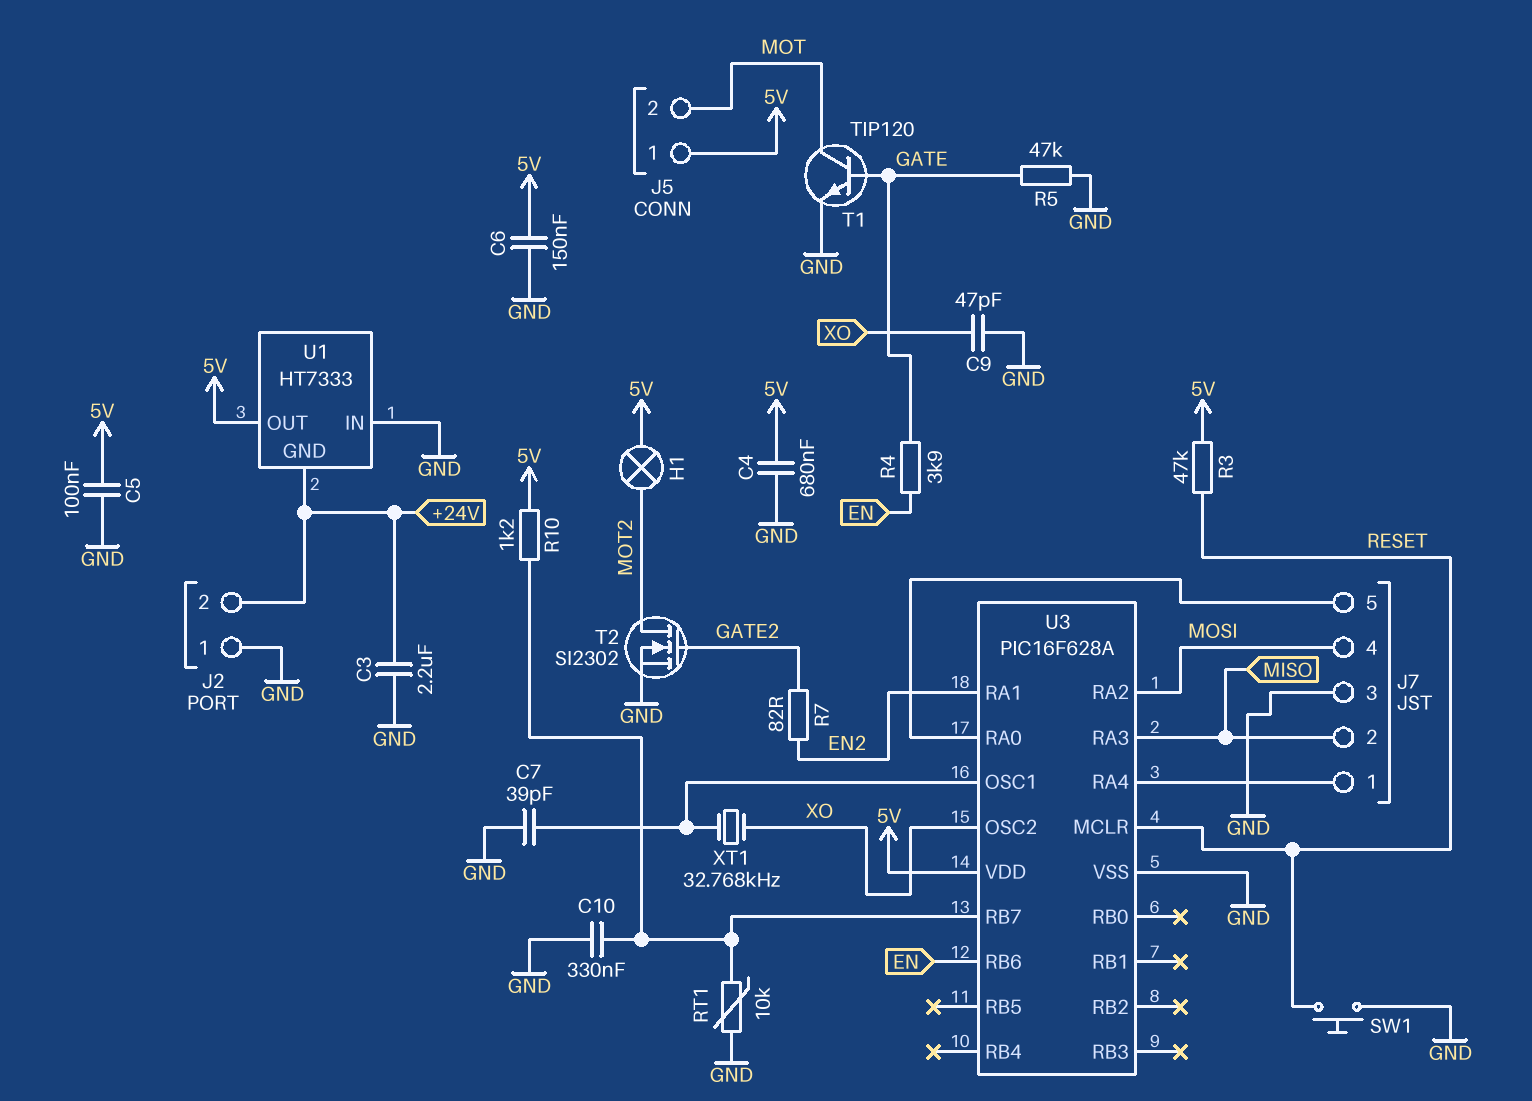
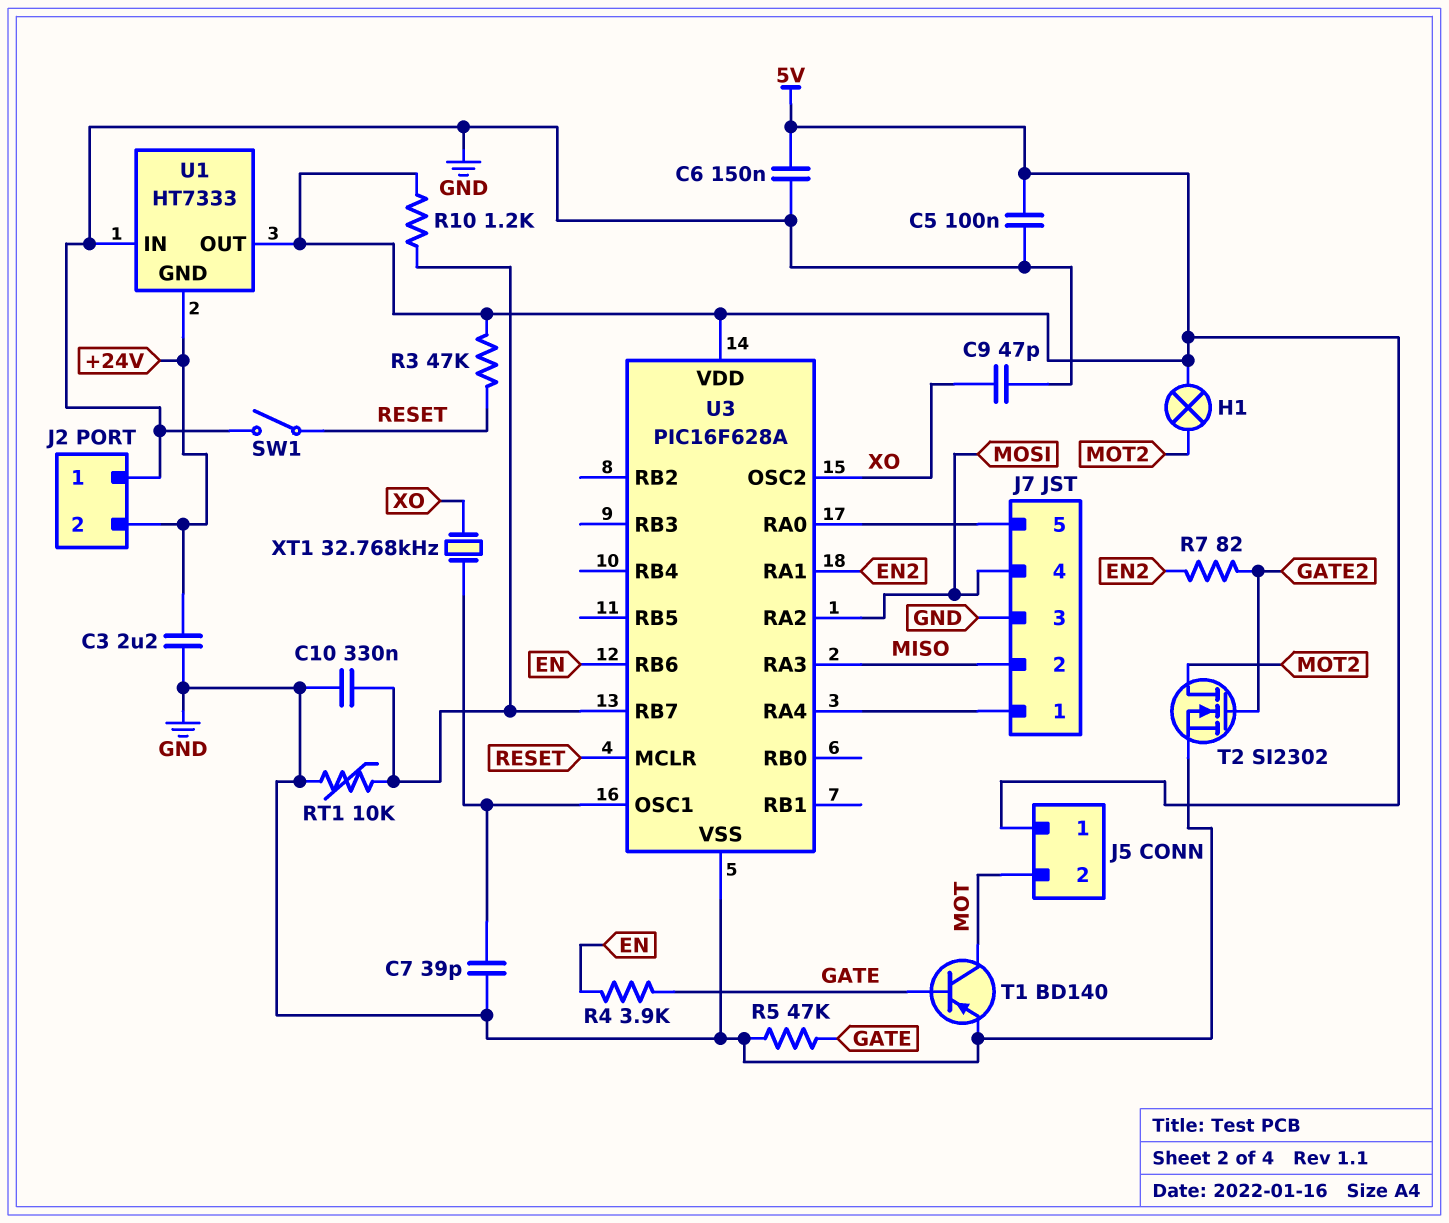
C4: 680nF (5V, GND) -> none
SW1: button (GND, RESET) -> switch (GND, RESET)
T1: NPN TIP120 (B GATE, C MOT, E GND) -> PNP BD140 (B GATE, C MOT, E GND)

